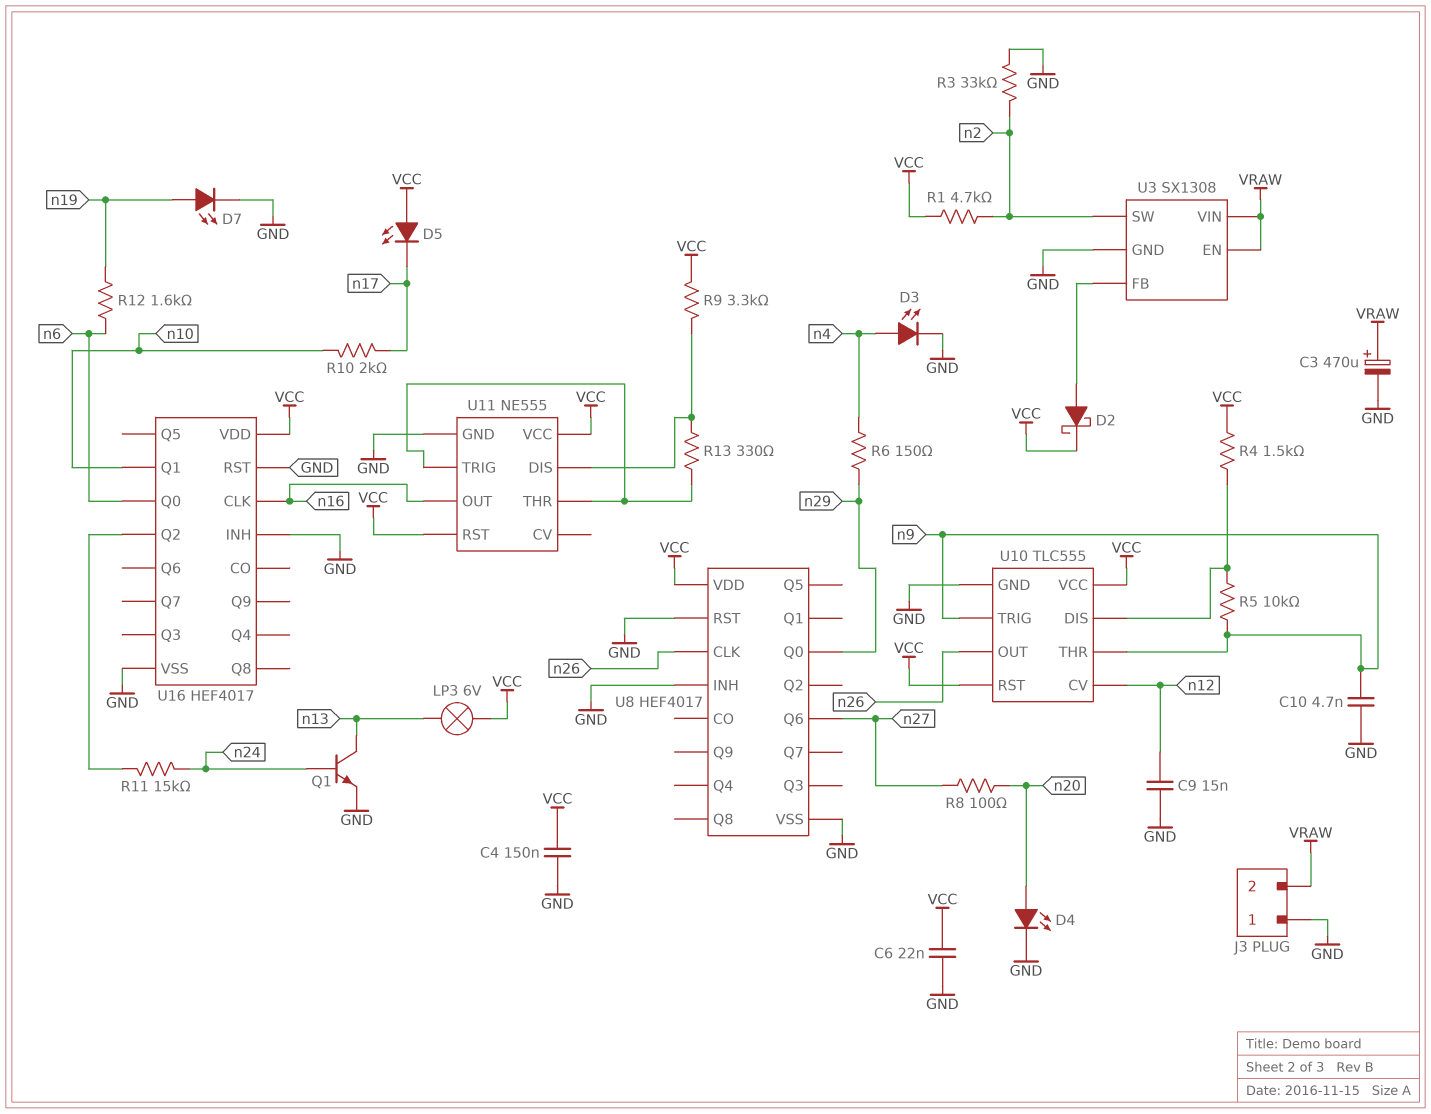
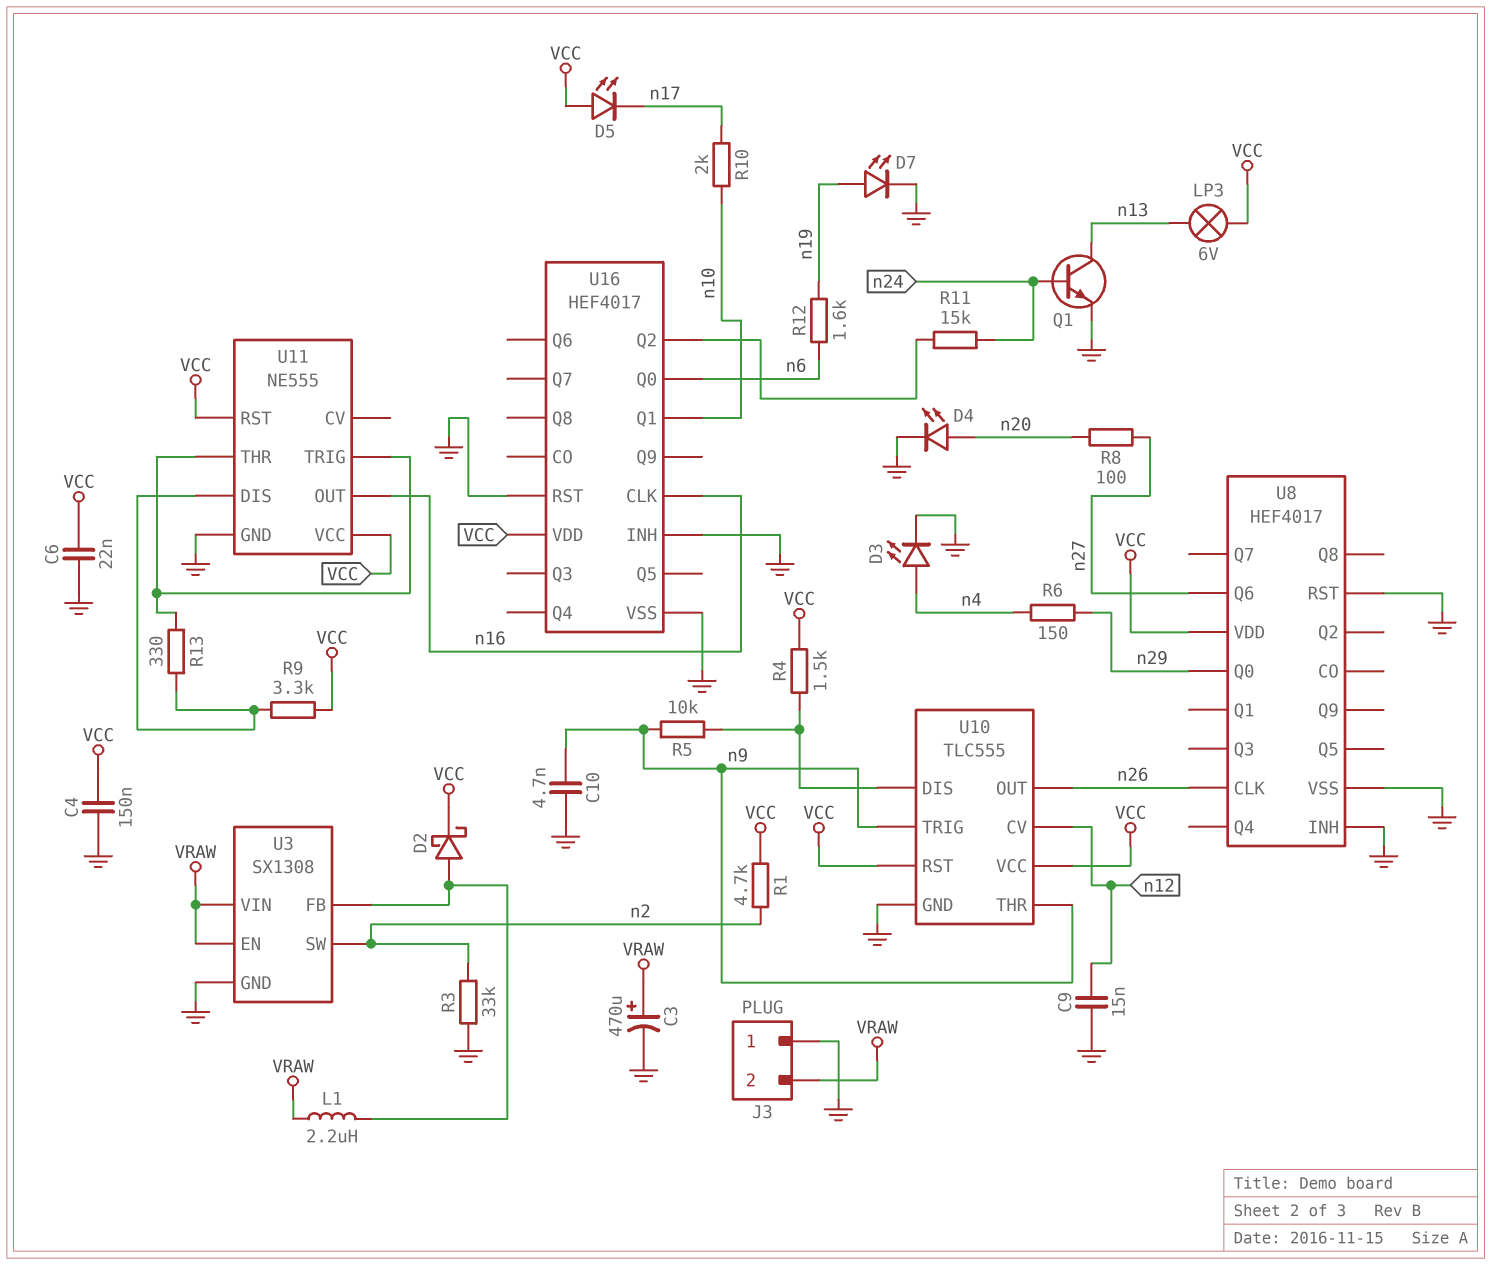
L1: none -> 2.2uH (U3/FB, VRAW)

